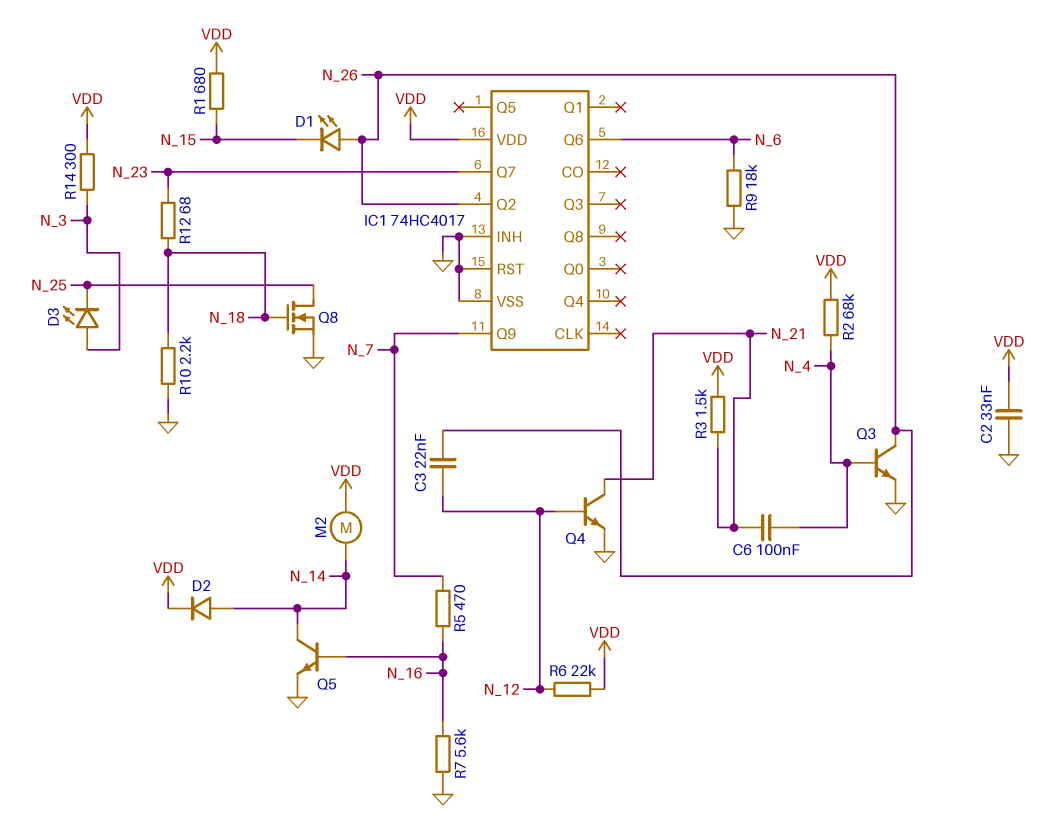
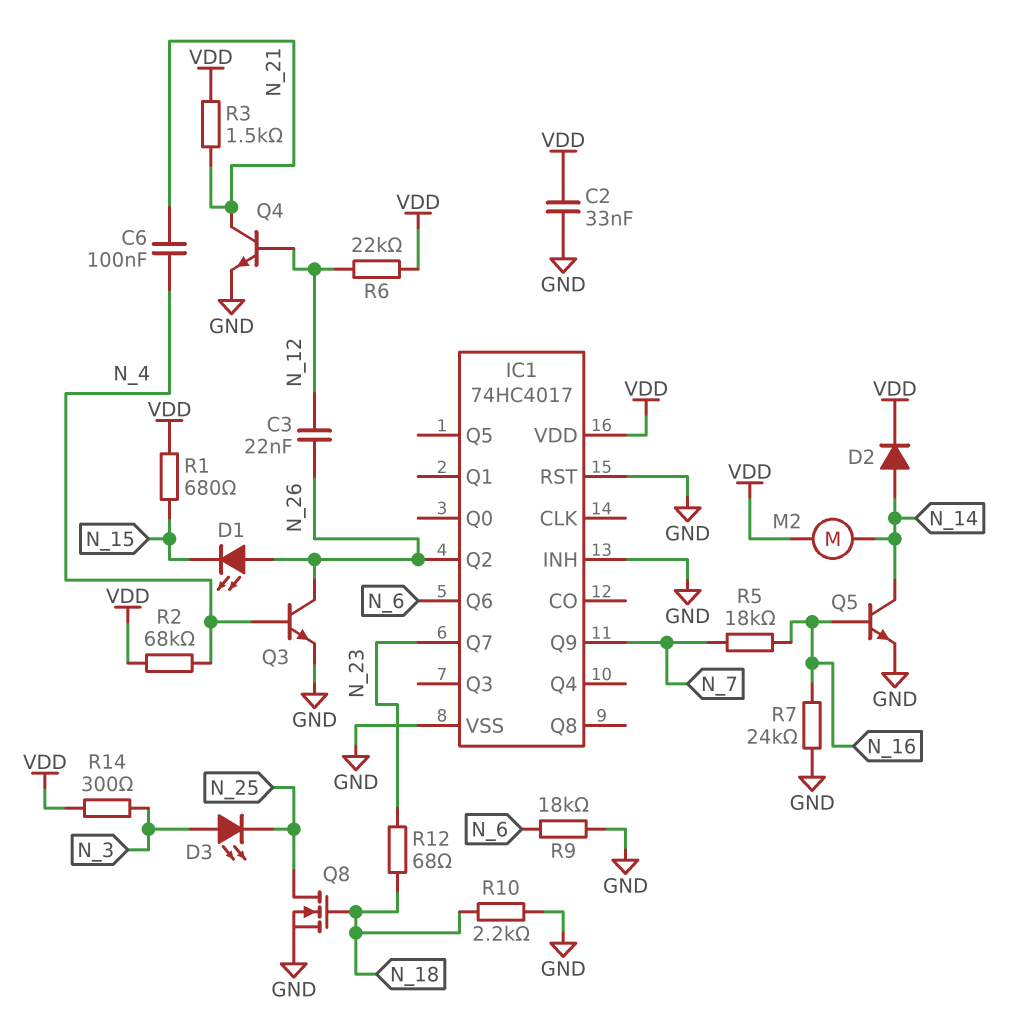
R5: 470 (N_7, N_16) -> 18k (N_7, N_16)
R7: 5.6k (GND, N_16) -> 24k (GND, N_16)

